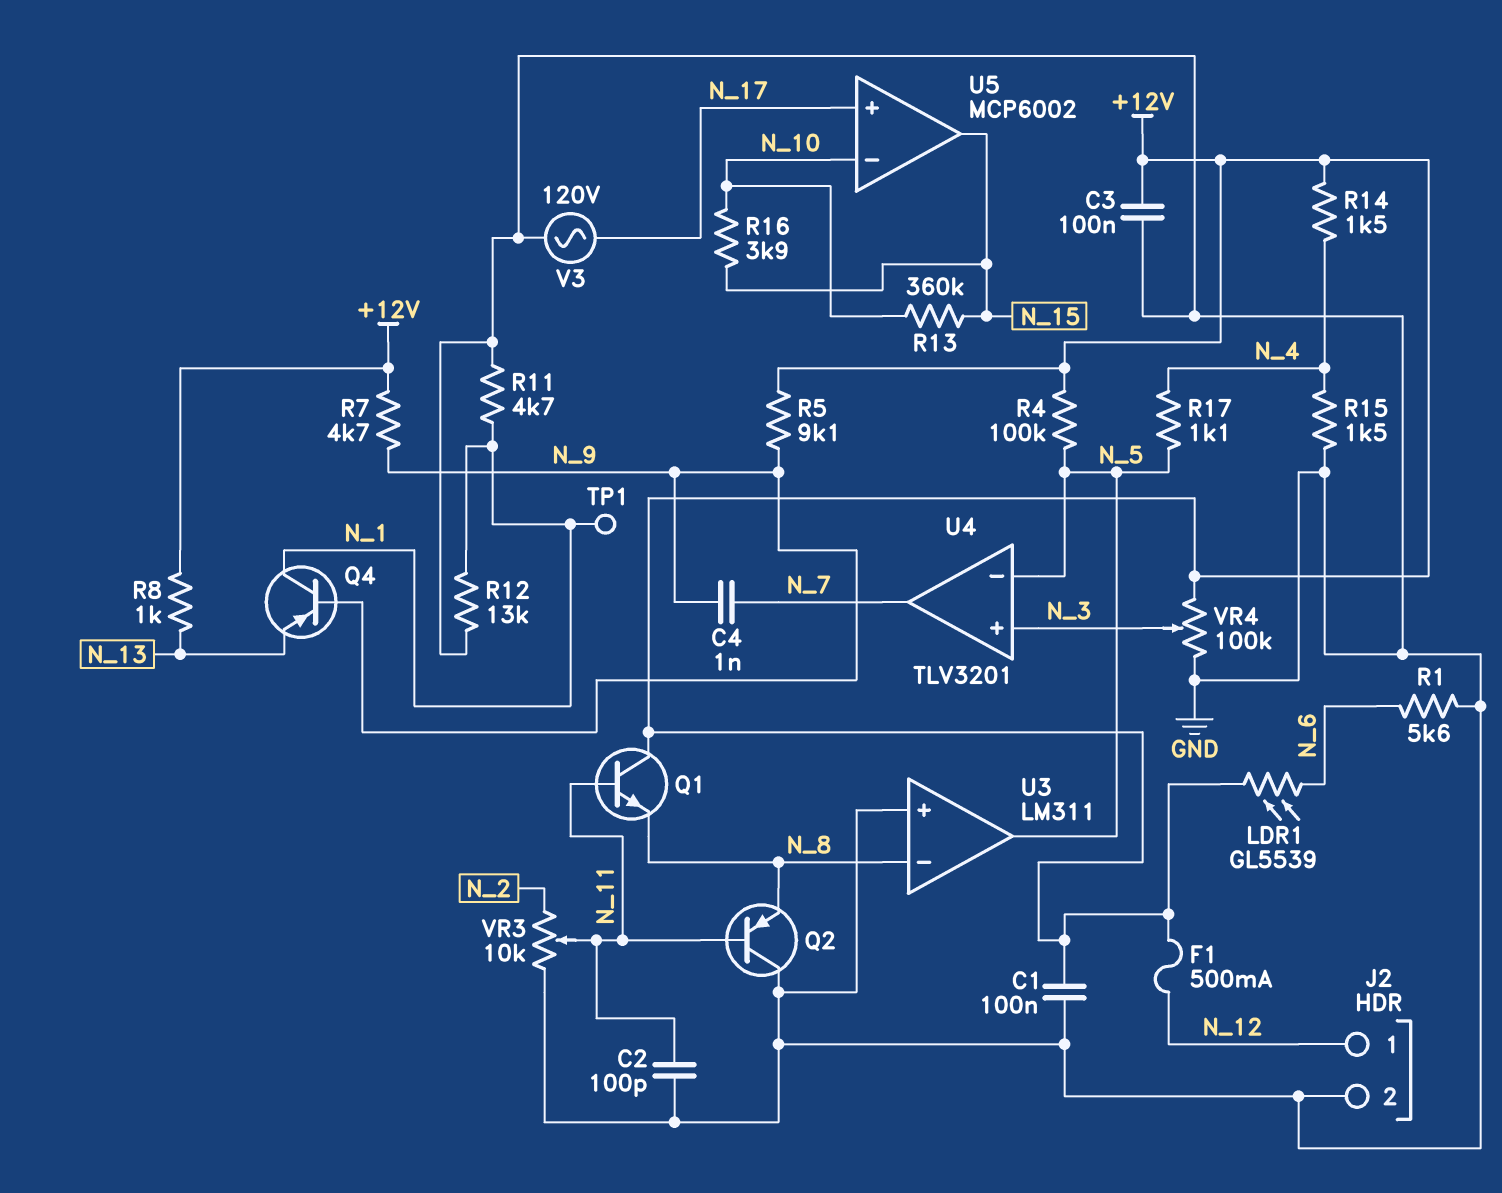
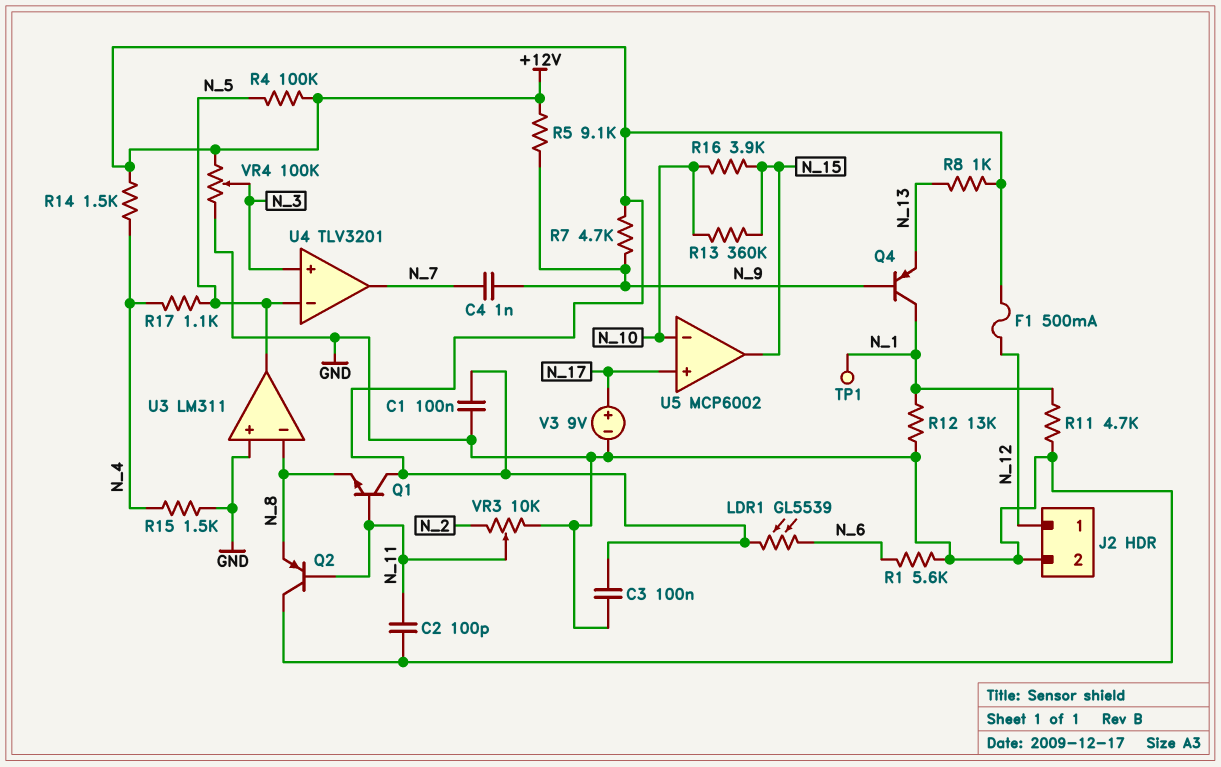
V3: AC 120V (GND, N_17) -> 9V (plus N_17, minus GND)

